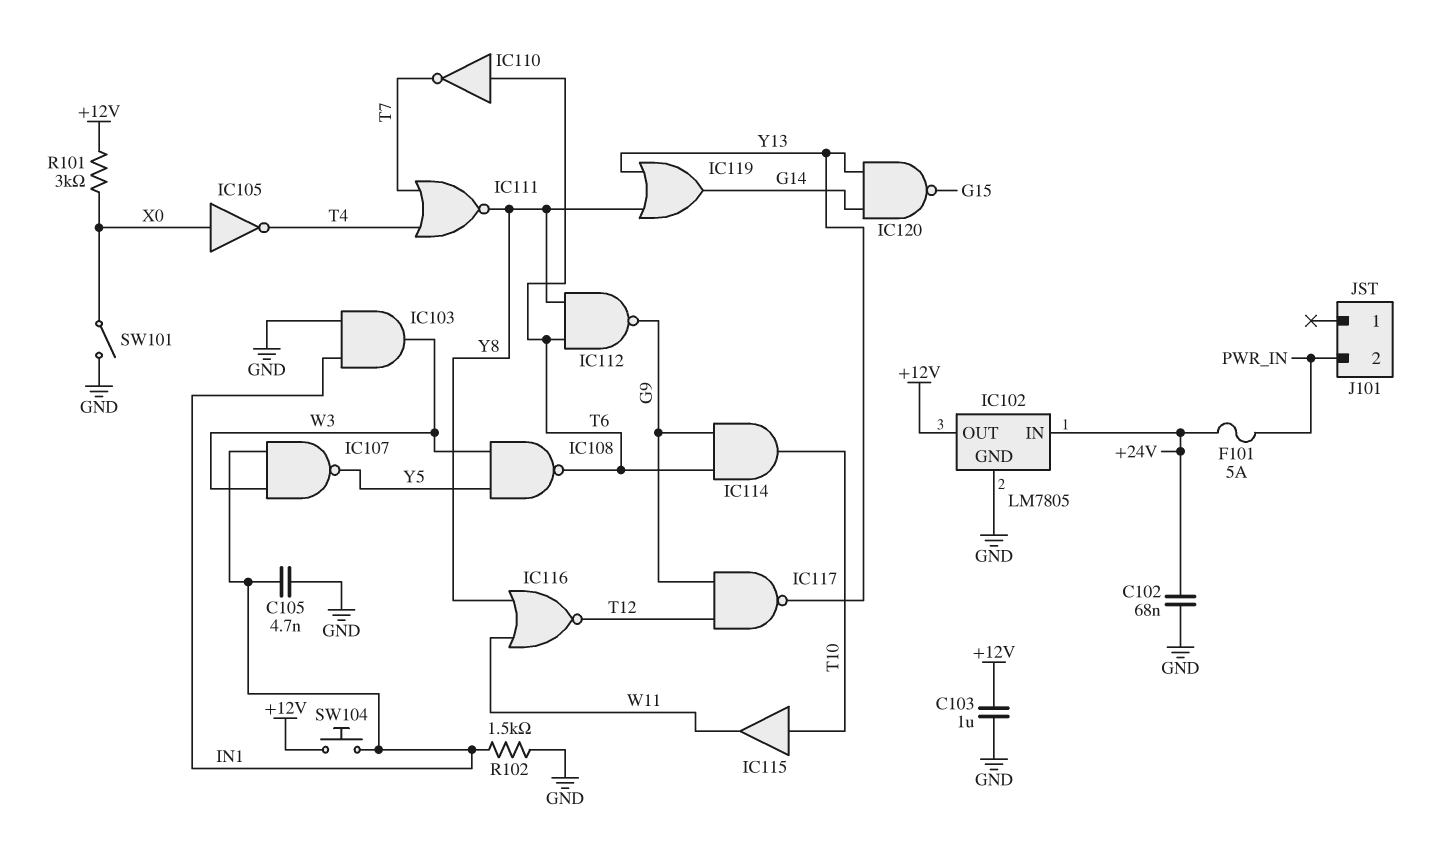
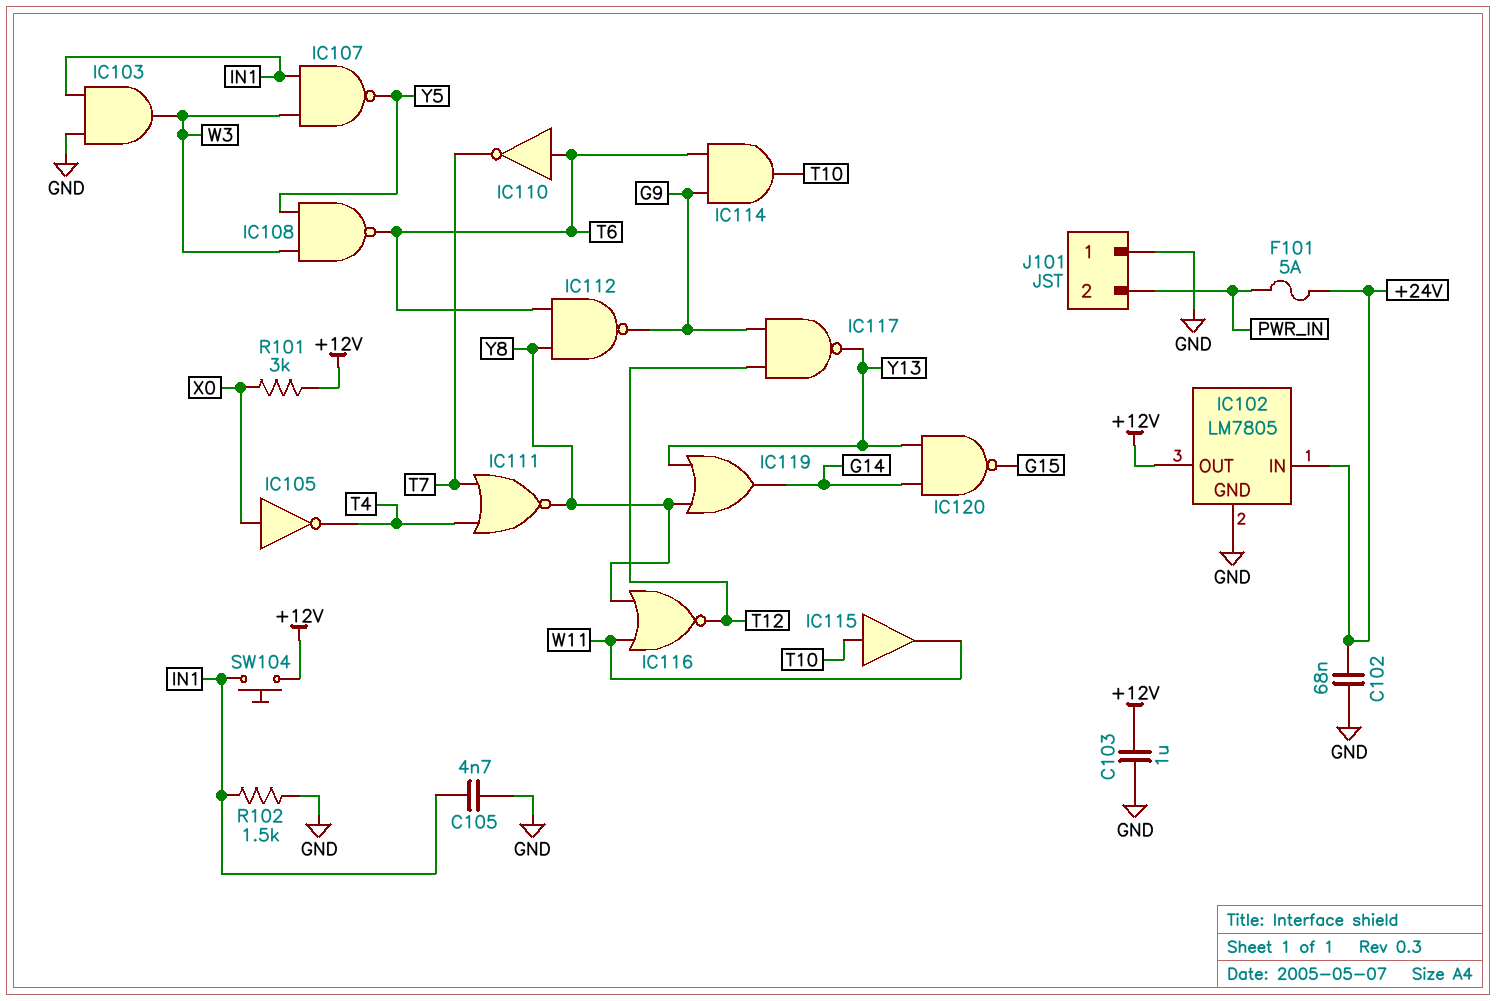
J101 pin 1: none -> GND
SW101: switch (GND, X0) -> none

